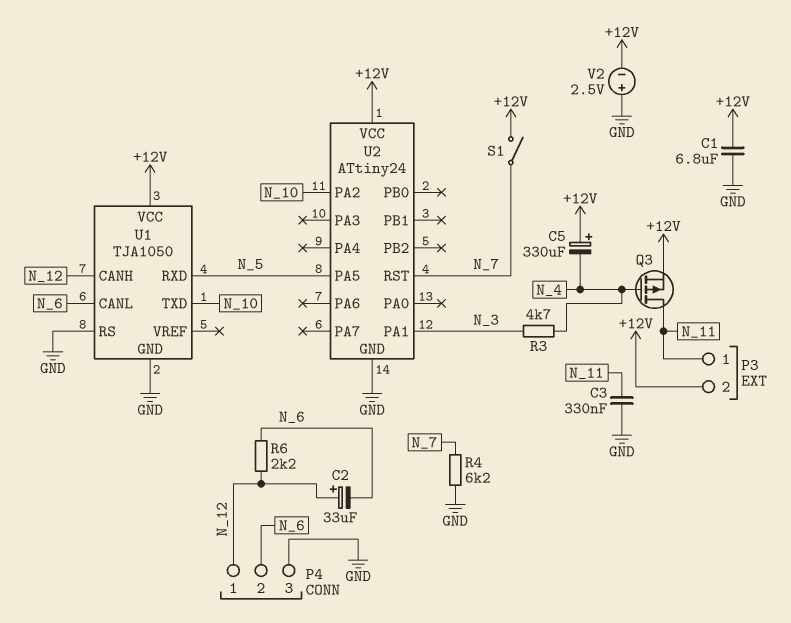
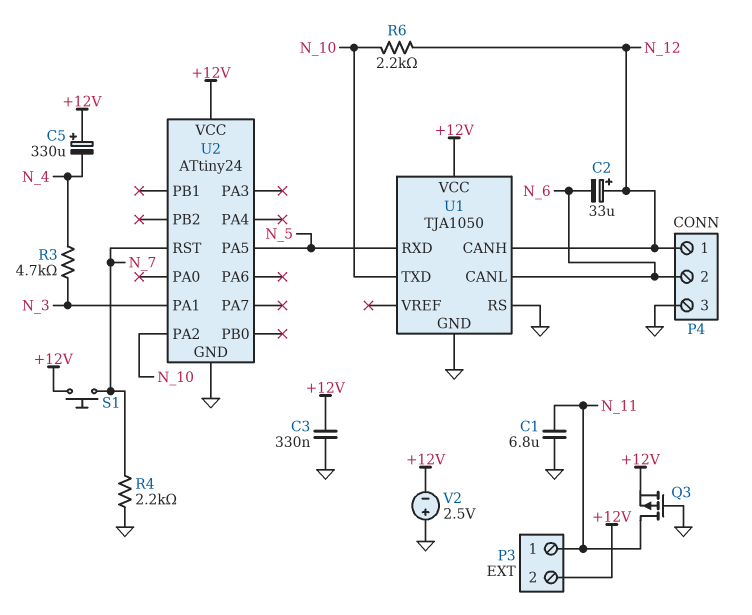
C1: 6.8uF (+12V, GND) -> 6.8uF (GND, N_11)
C3: 330nF (GND, N_11) -> 330nF (+12V, GND)
Q3: PMOS (G N_4, D N_11, S +12V) -> PMOS (G GND, D N_11, S +12V)
R4: 6.2k (GND, N_7) -> 2.2k (GND, N_7)
R6: 2.2k (N_6, N_12) -> 2.2k (N_10, N_12)
S1: switch (+12V, N_7) -> button (+12V, N_7)

